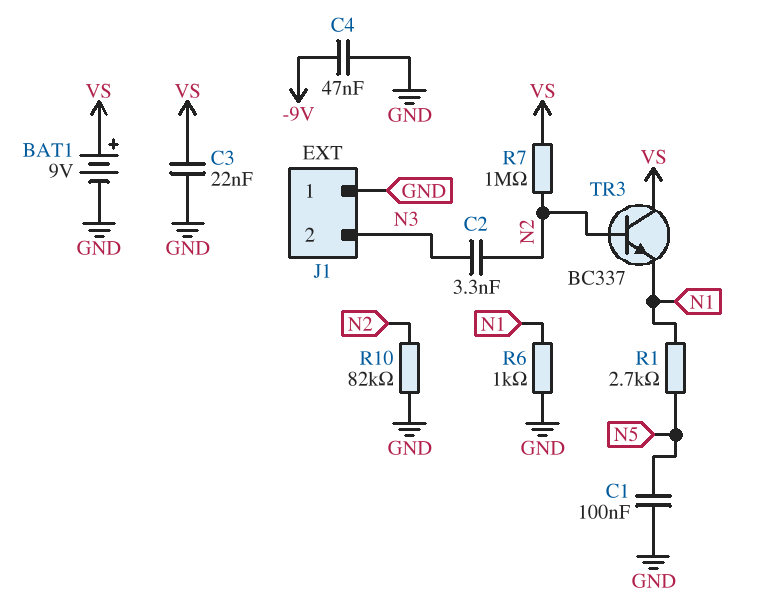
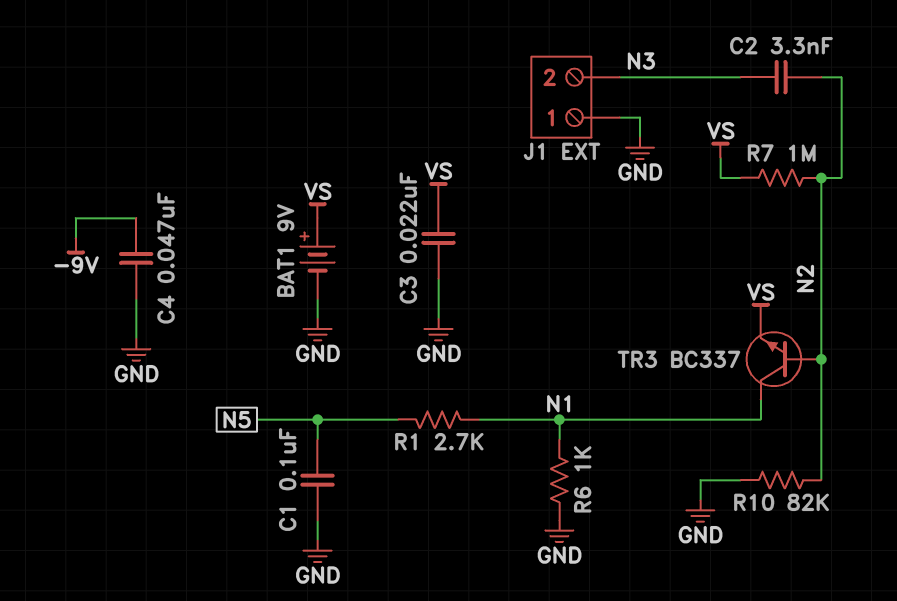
TR3: NPN BC337 (B N2, C VS, E N1) -> NPN BC337 (B N2, C N1, E VS)

